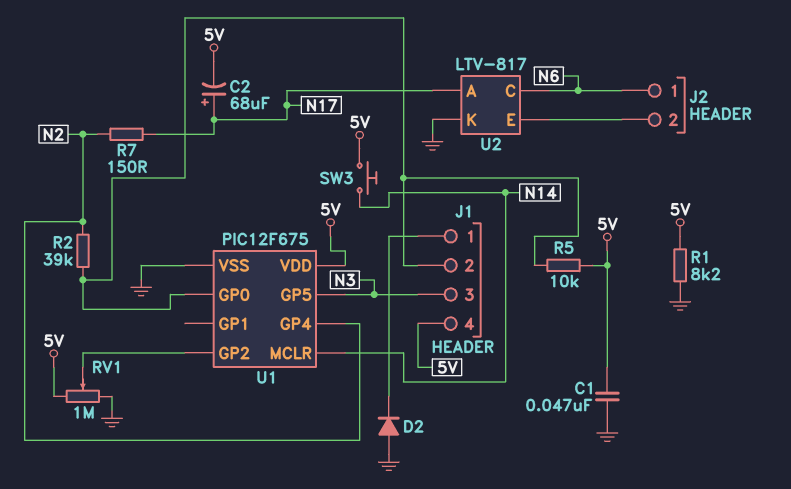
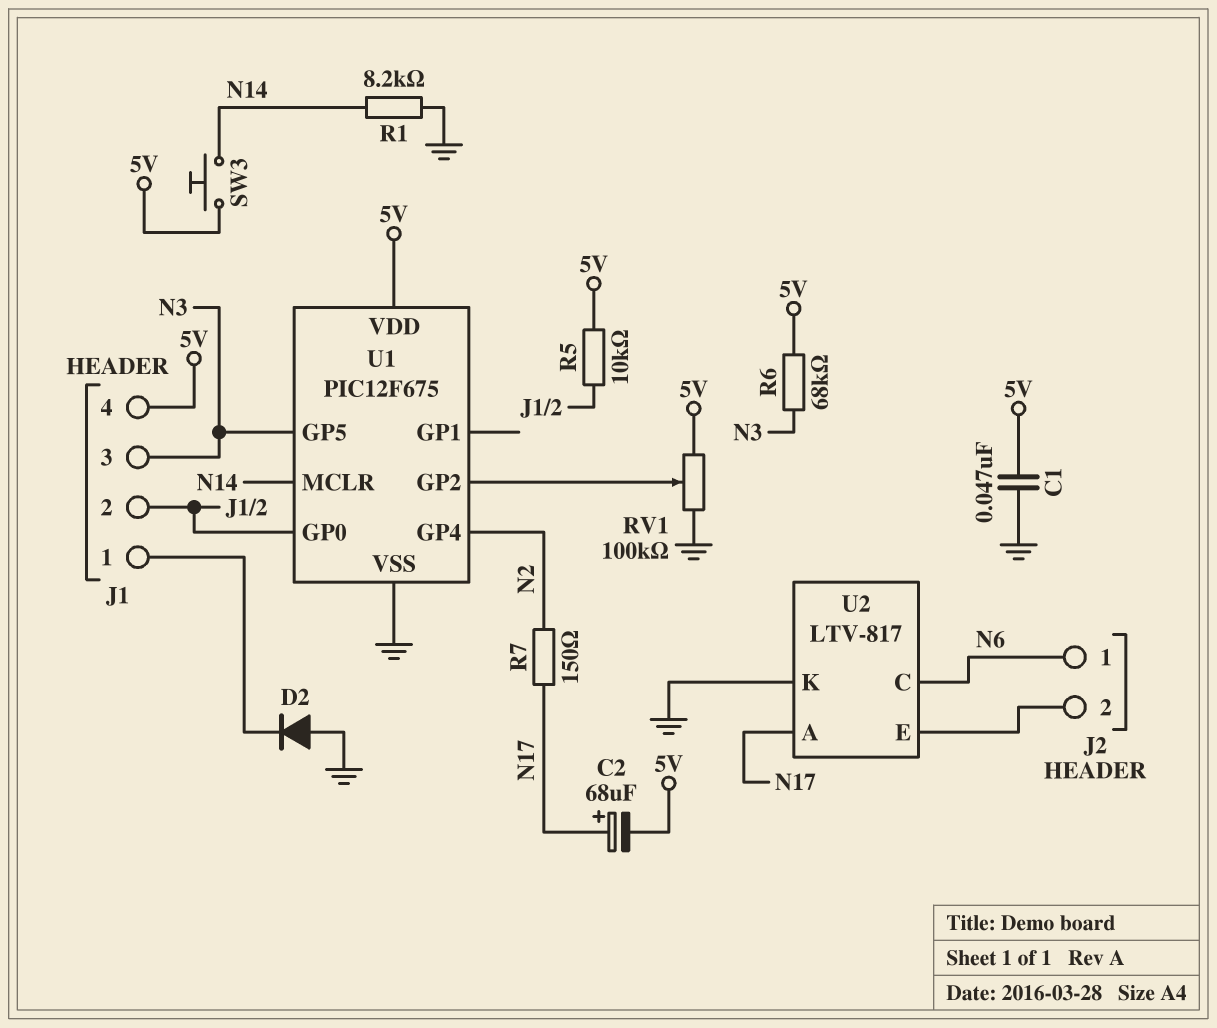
R1: 8.2k (5V, GND) -> 8.2k (GND, N14)
R2: 39k (J1/2, N2) -> none
R6: none -> 68k (5V, N3)
RV1: 1M (5V, GND, wiper U1/GP2) -> 100k (5V, GND, wiper U1/GP2)

